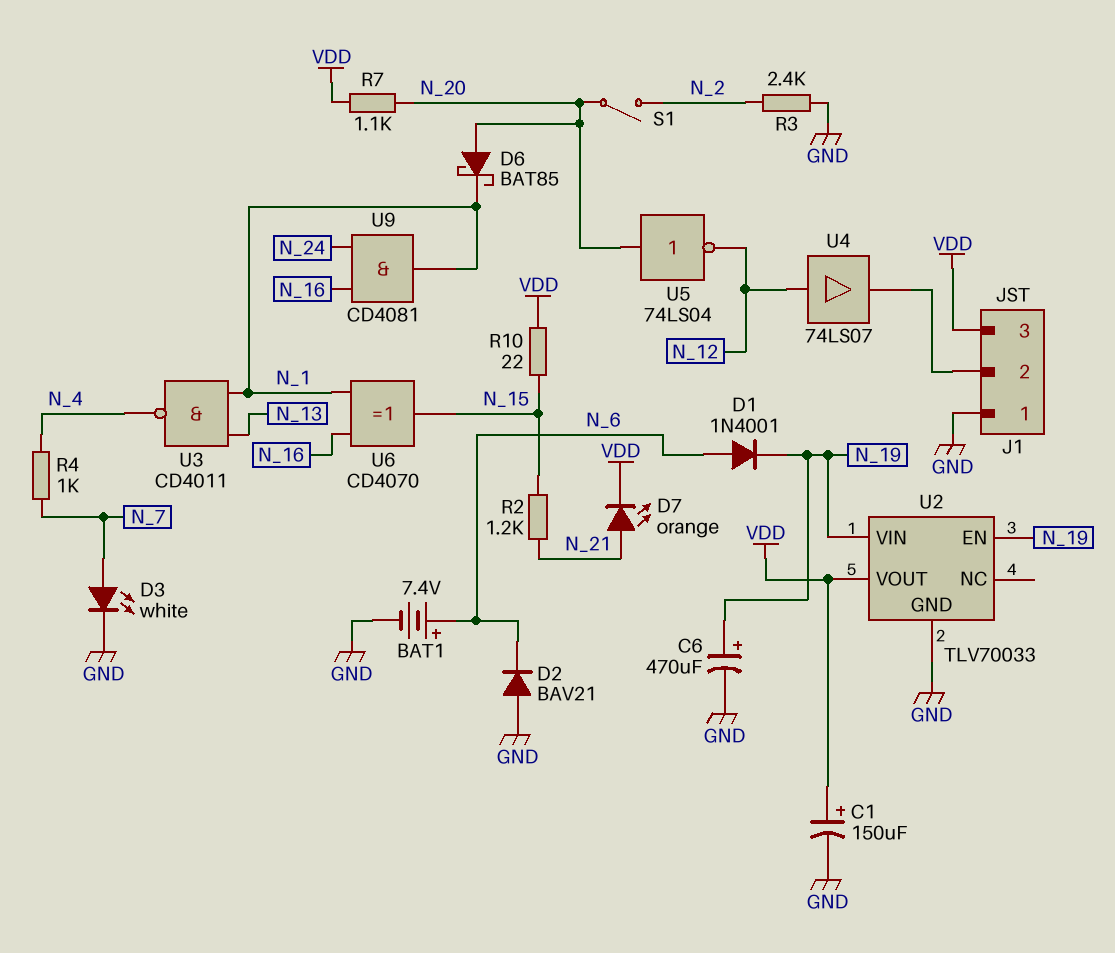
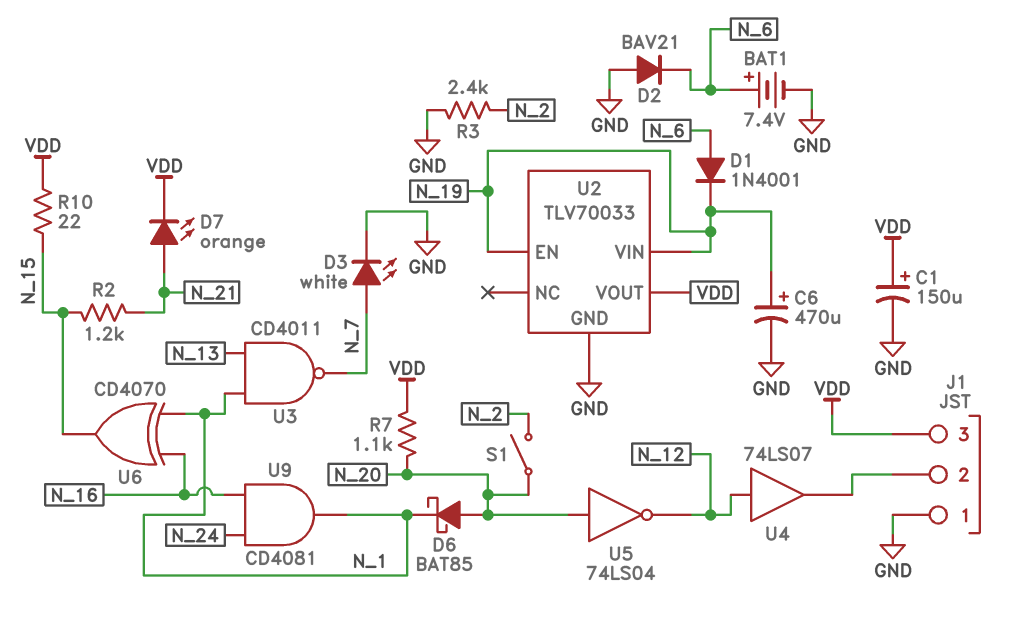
R4: 1k (N_4, N_7) -> none
U3: NAND CD4011 (in N_1, in N_13, out N_4) -> NAND CD4011 (in N_1, in N_13, out N_7)

